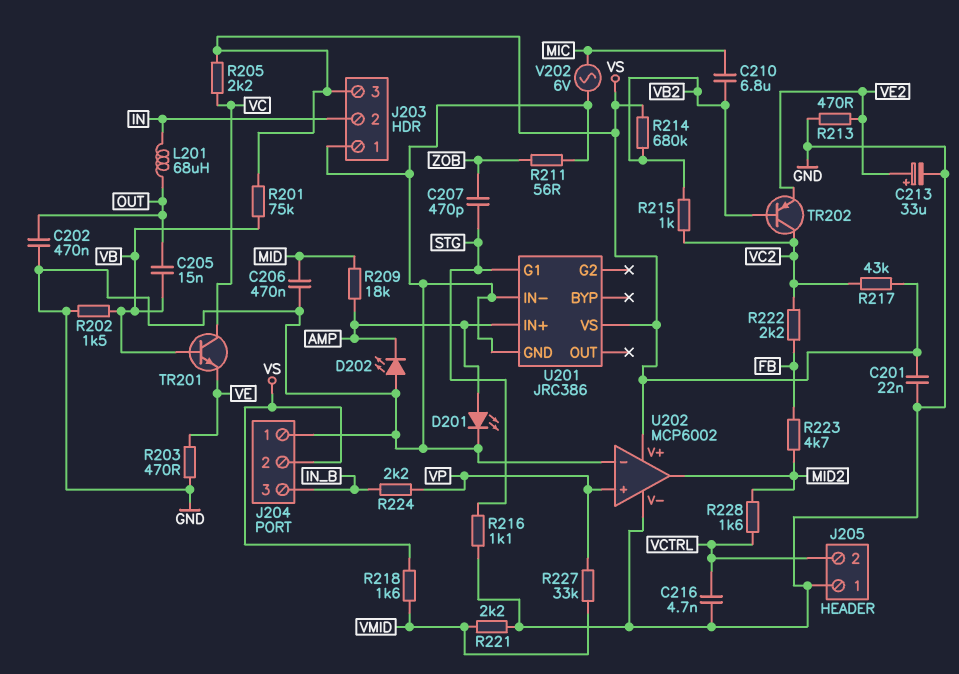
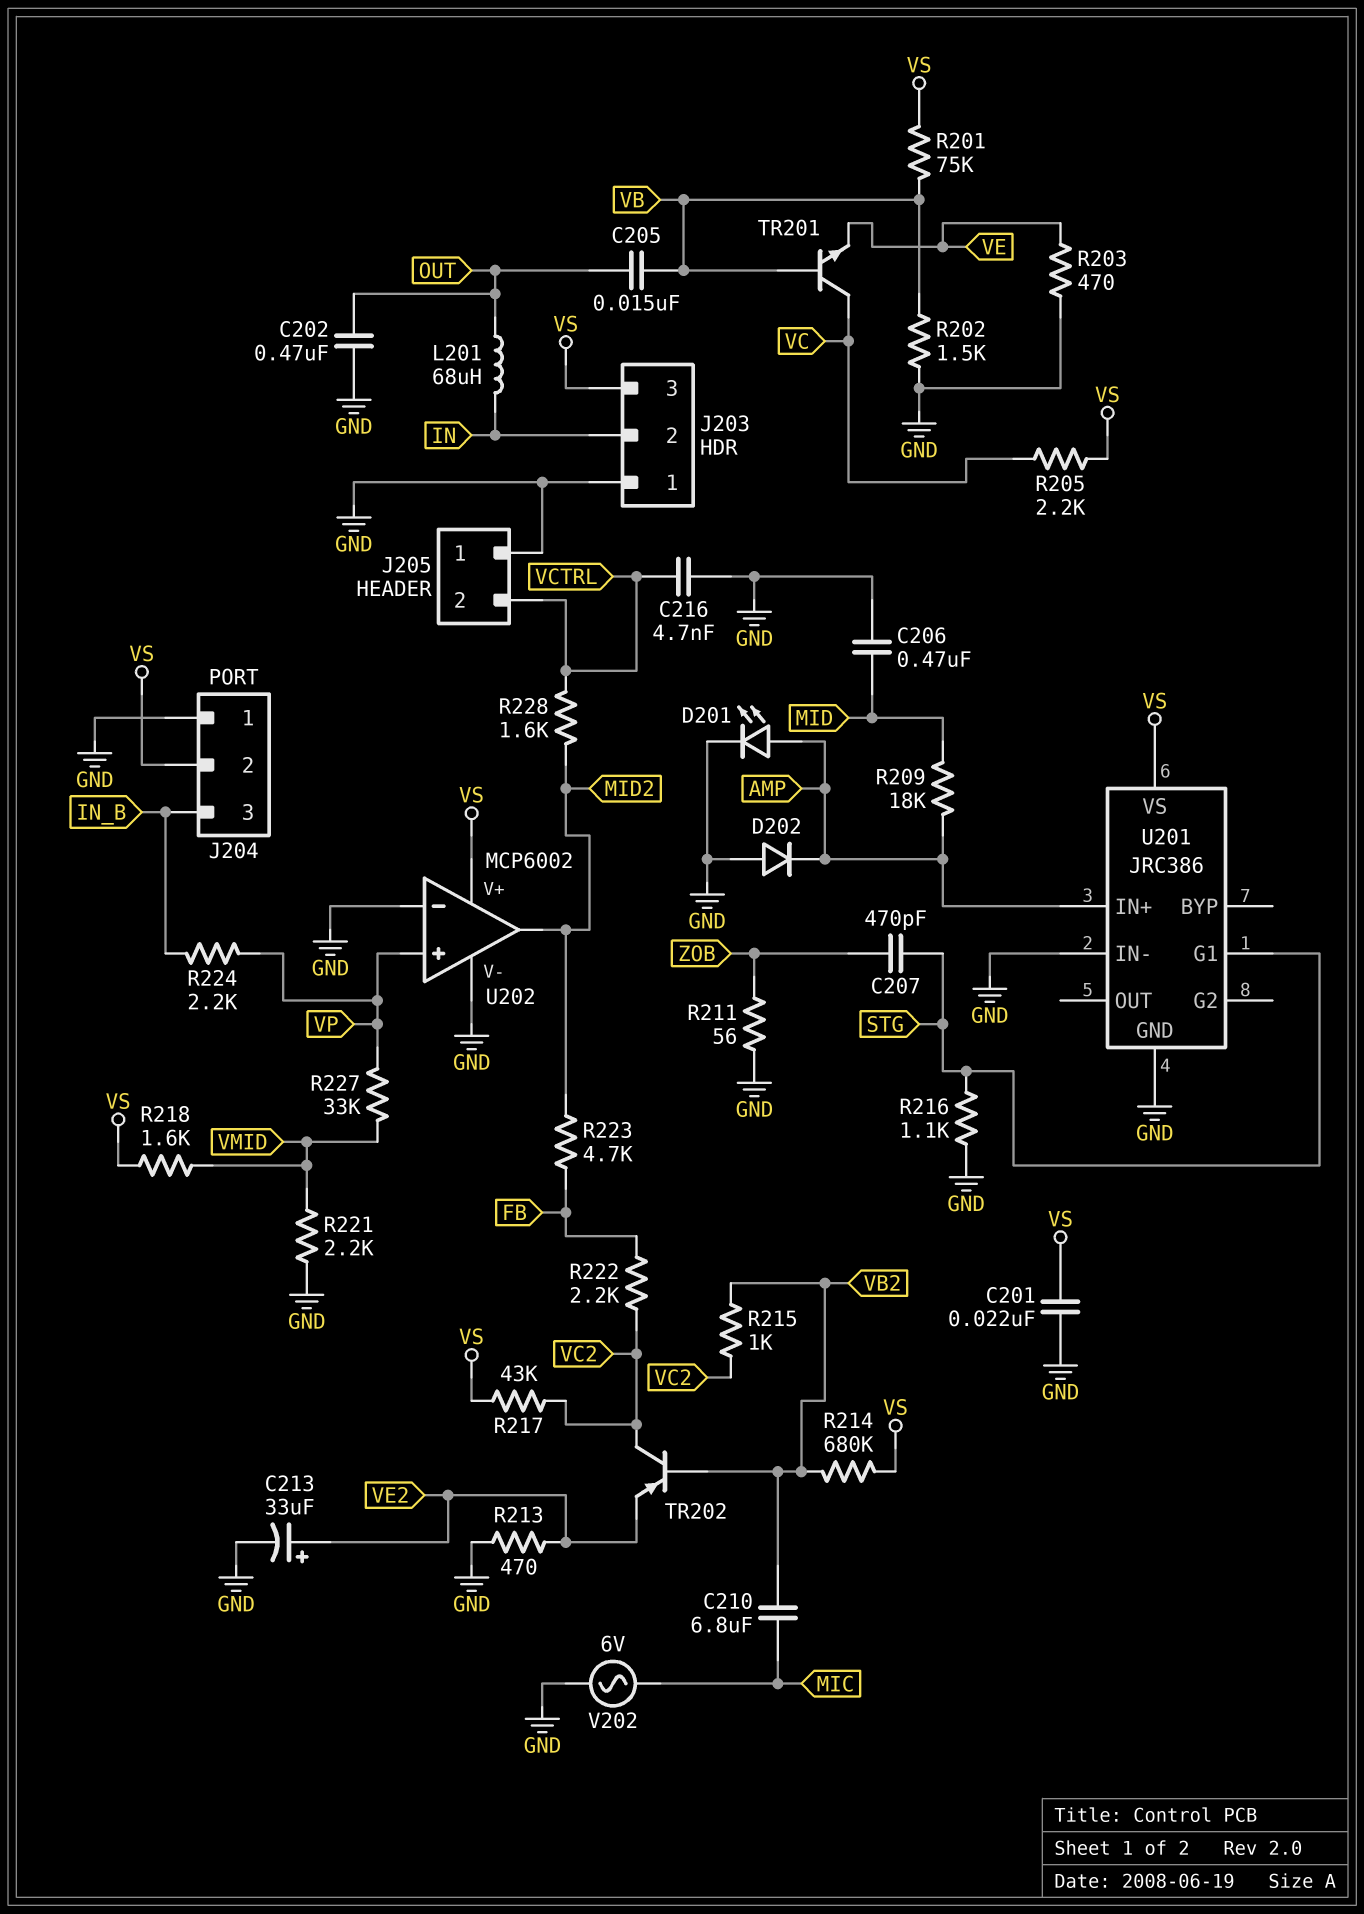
D202: LED (A GND, K AMP) -> diode (A GND, K AMP)

